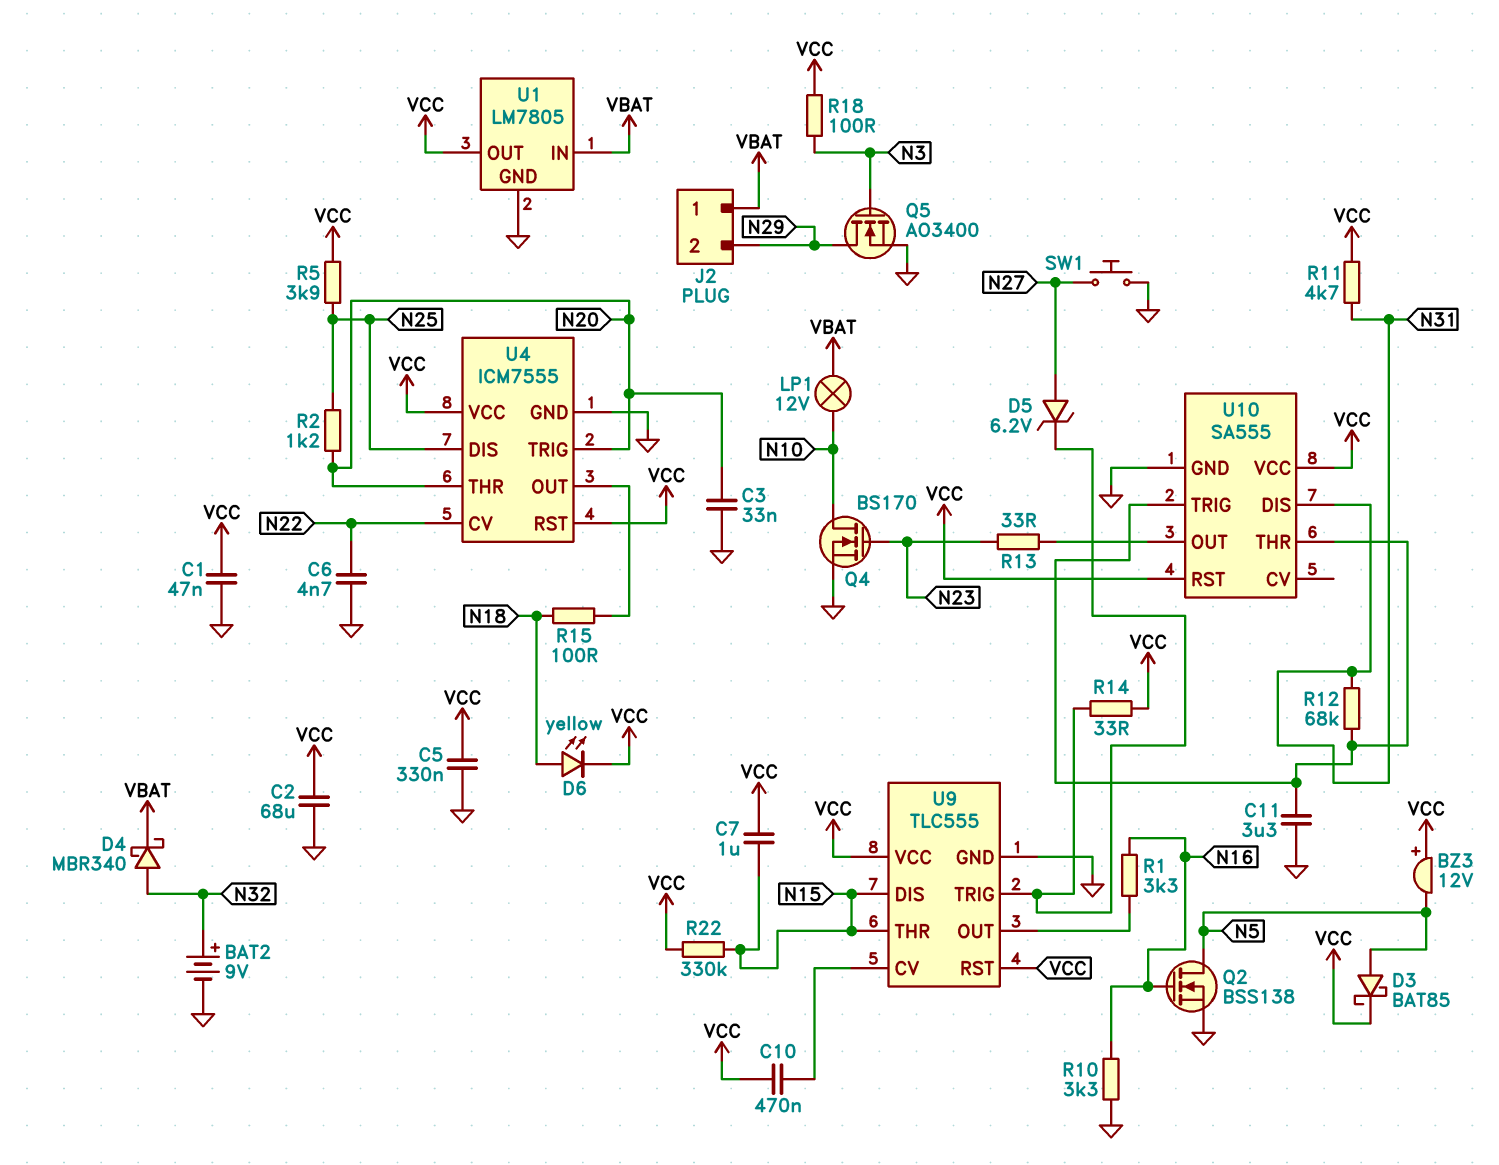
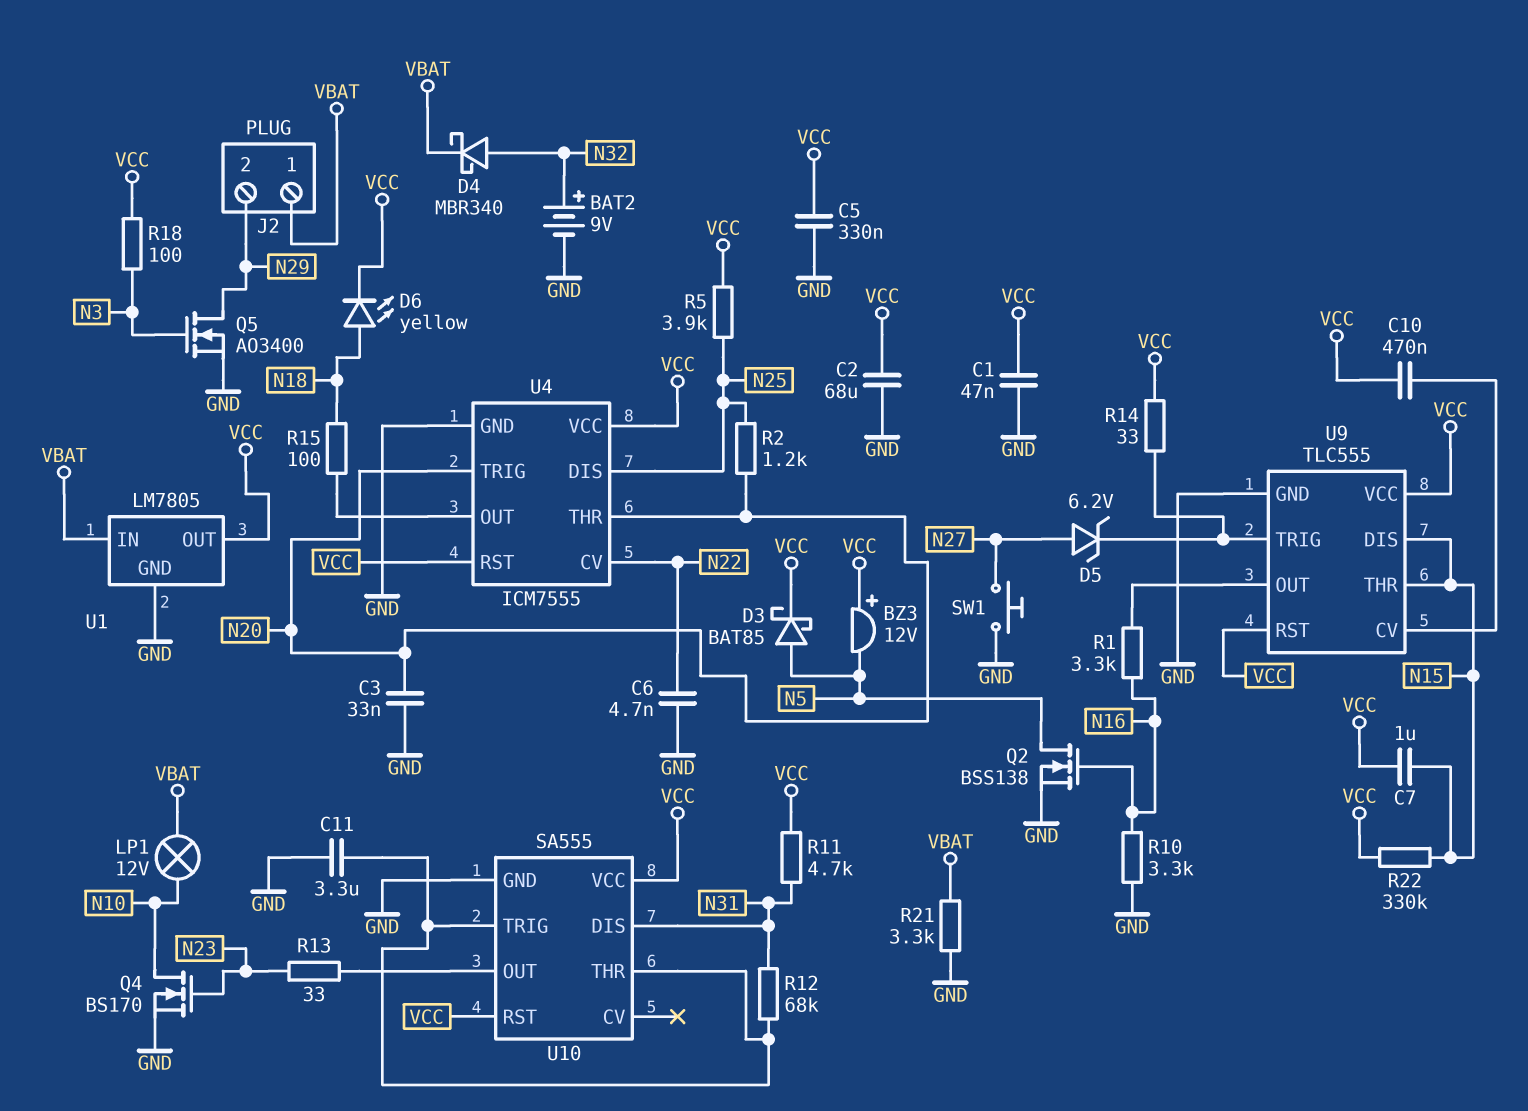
R21: none -> 3.3k (GND, VBAT)

